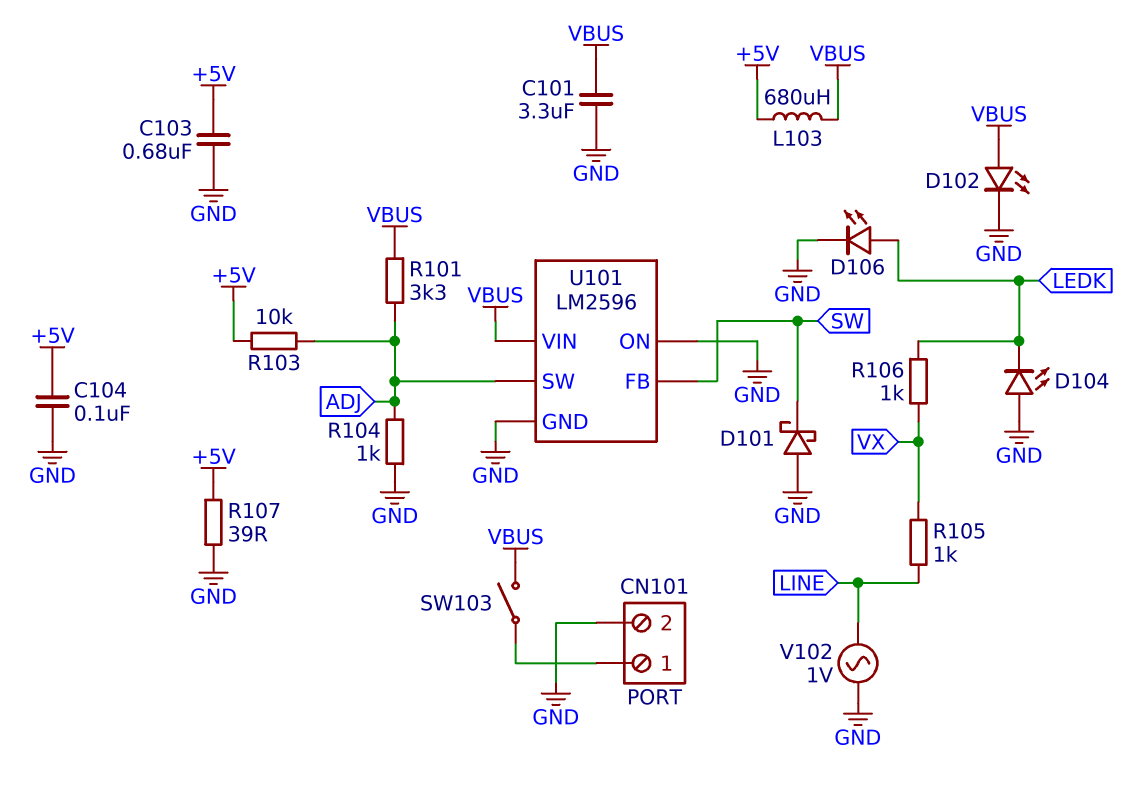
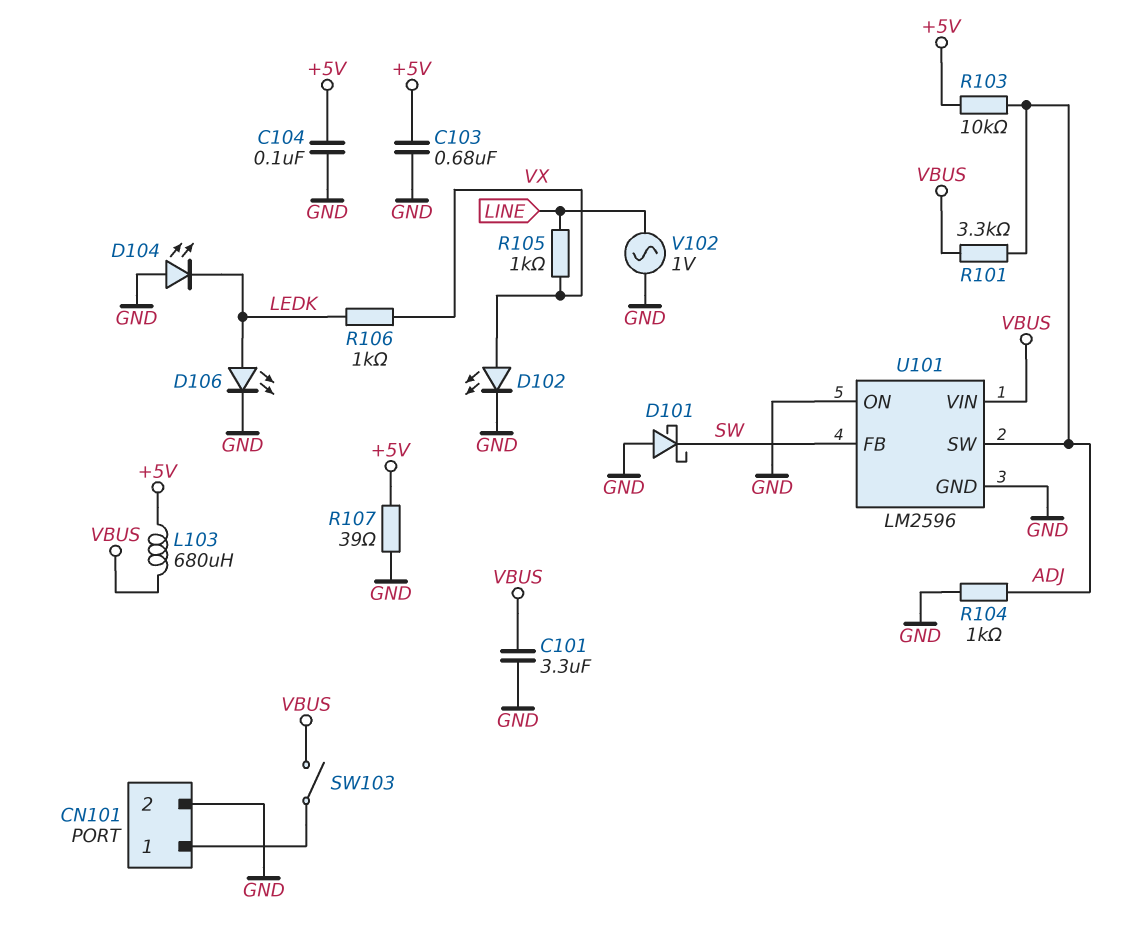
D102: LED (A VBUS, K GND) -> LED (A VX, K GND)

